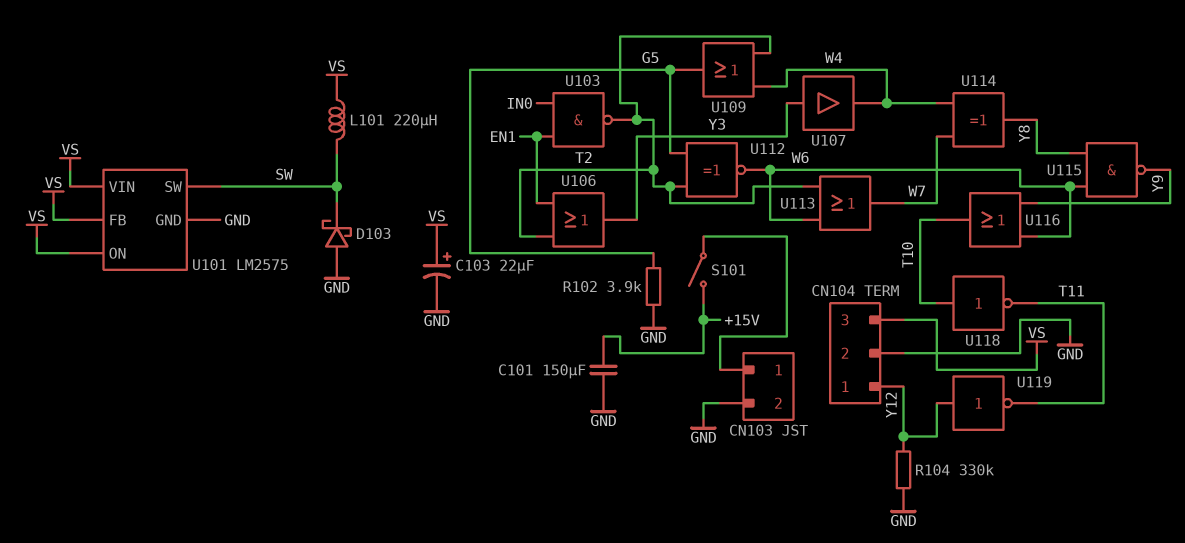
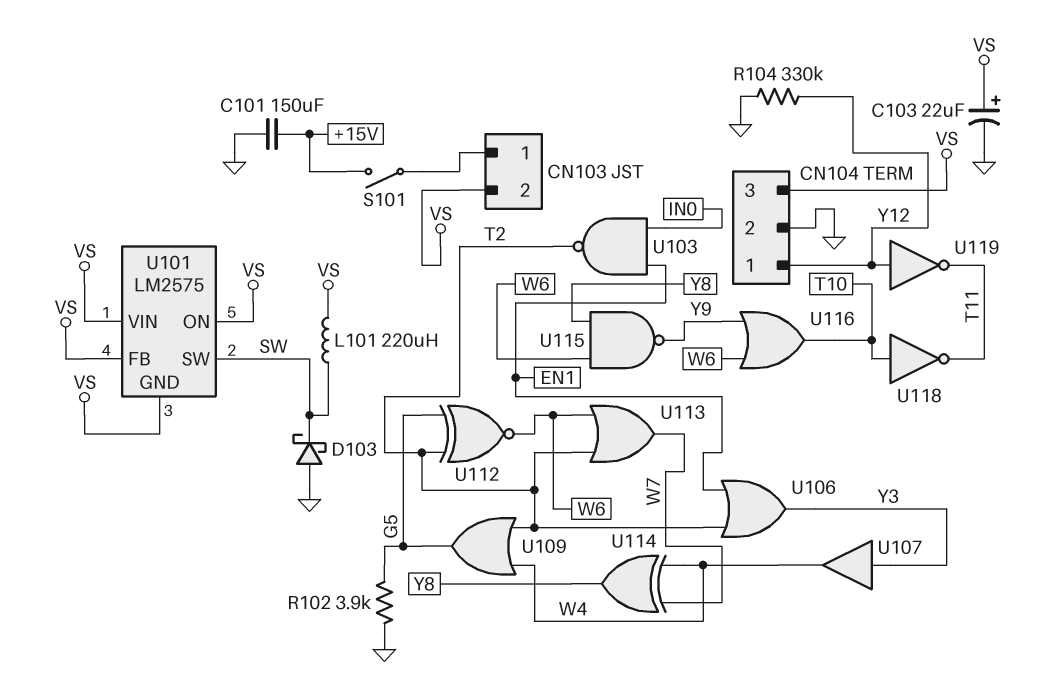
CN103 pin 2: GND -> VS
U101 pin GND: GND -> VS

